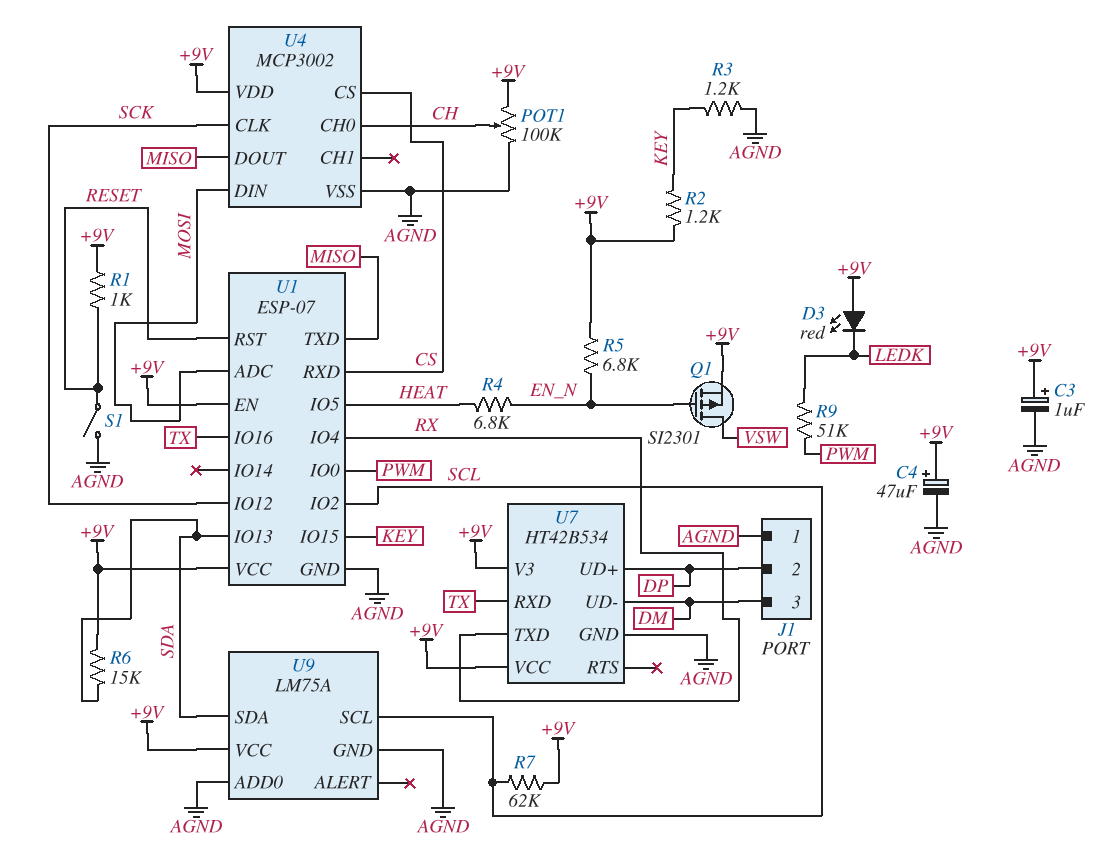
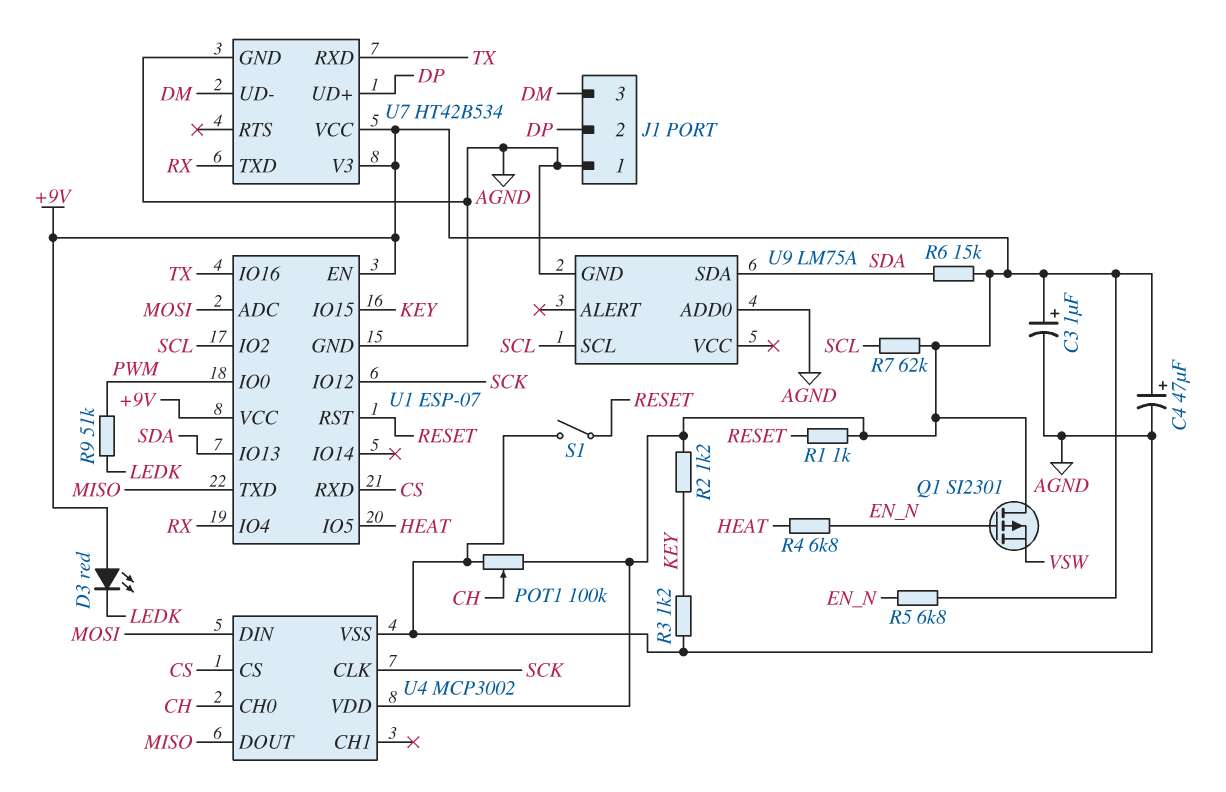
Q1: PMOS SI2301 (G EN_N, D VSW, S +9V) -> PMOS SI2301 (G EN_N, D +9V, S VSW)
U9 pin VCC: +9V -> none

